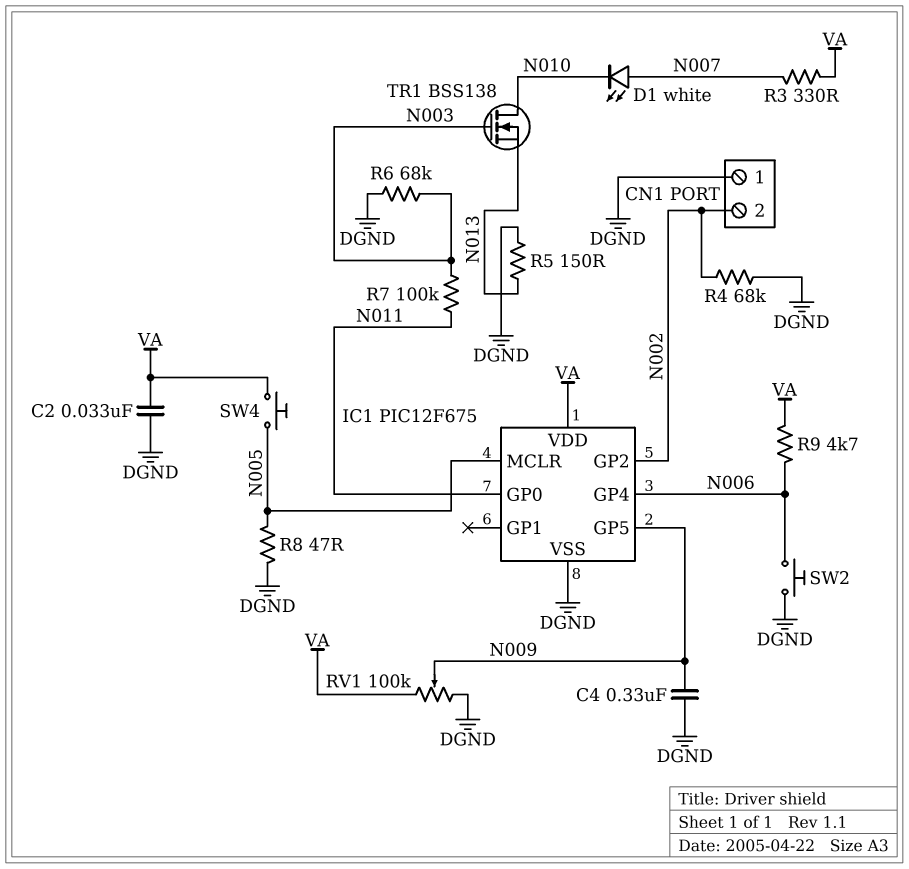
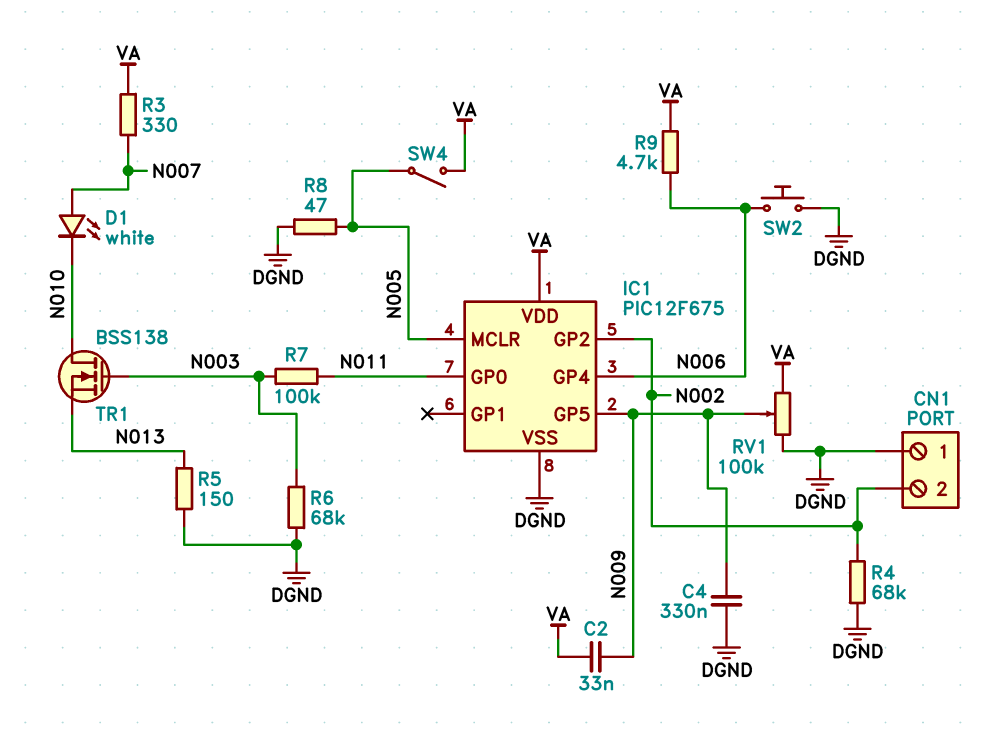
C2: 33nF (DGND, VA) -> 33nF (N009, VA)
SW4: button (N005, VA) -> switch (N005, VA)

